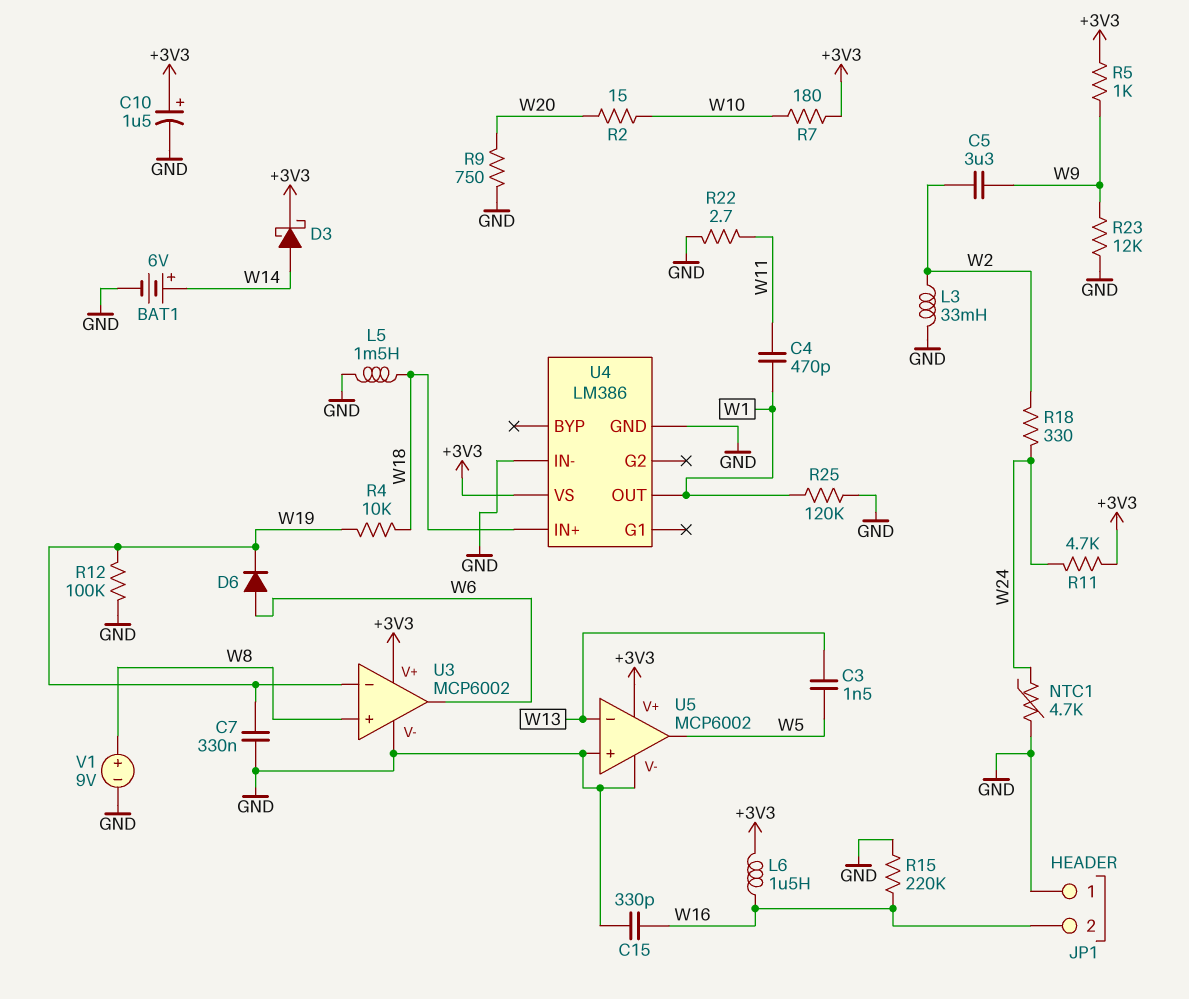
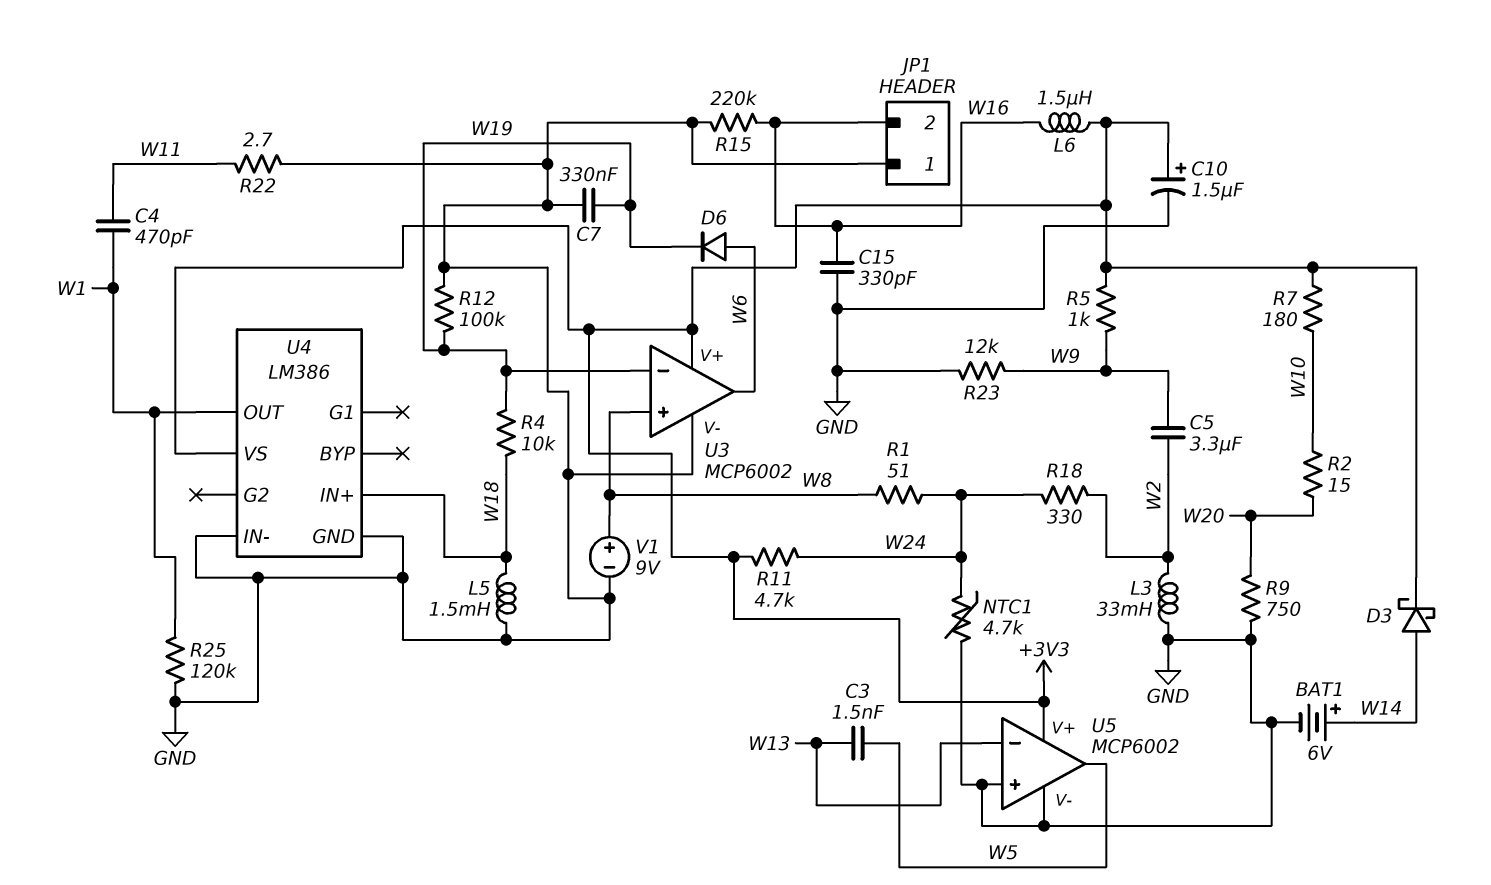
R1: none -> 51 (W8, W24)

